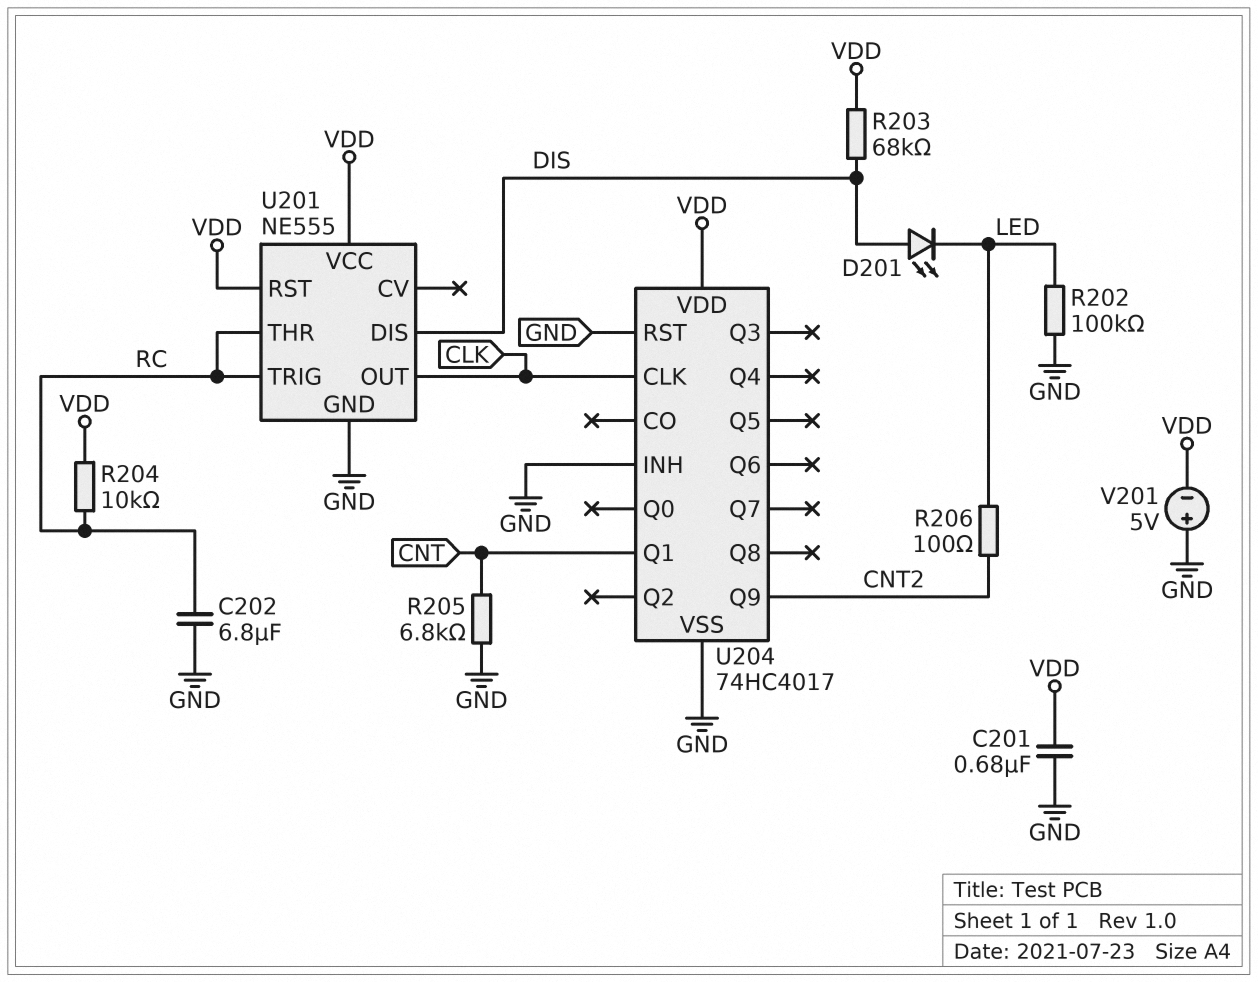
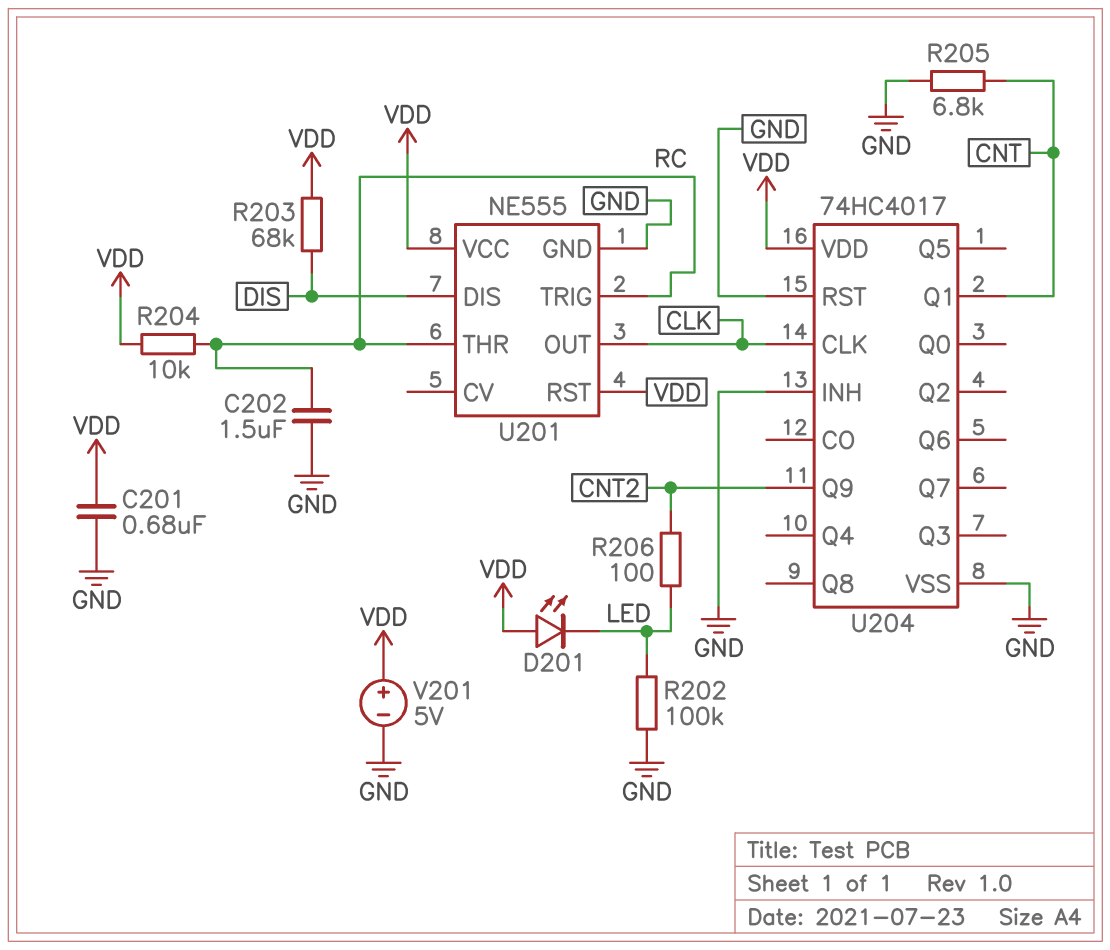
C202: 6.8uF (GND, RC) -> 1.5uF (GND, RC)
D201: LED (A DIS, K LED) -> LED (A VDD, K LED)
V201: 5V (plus GND, minus VDD) -> 5V (plus VDD, minus GND)

